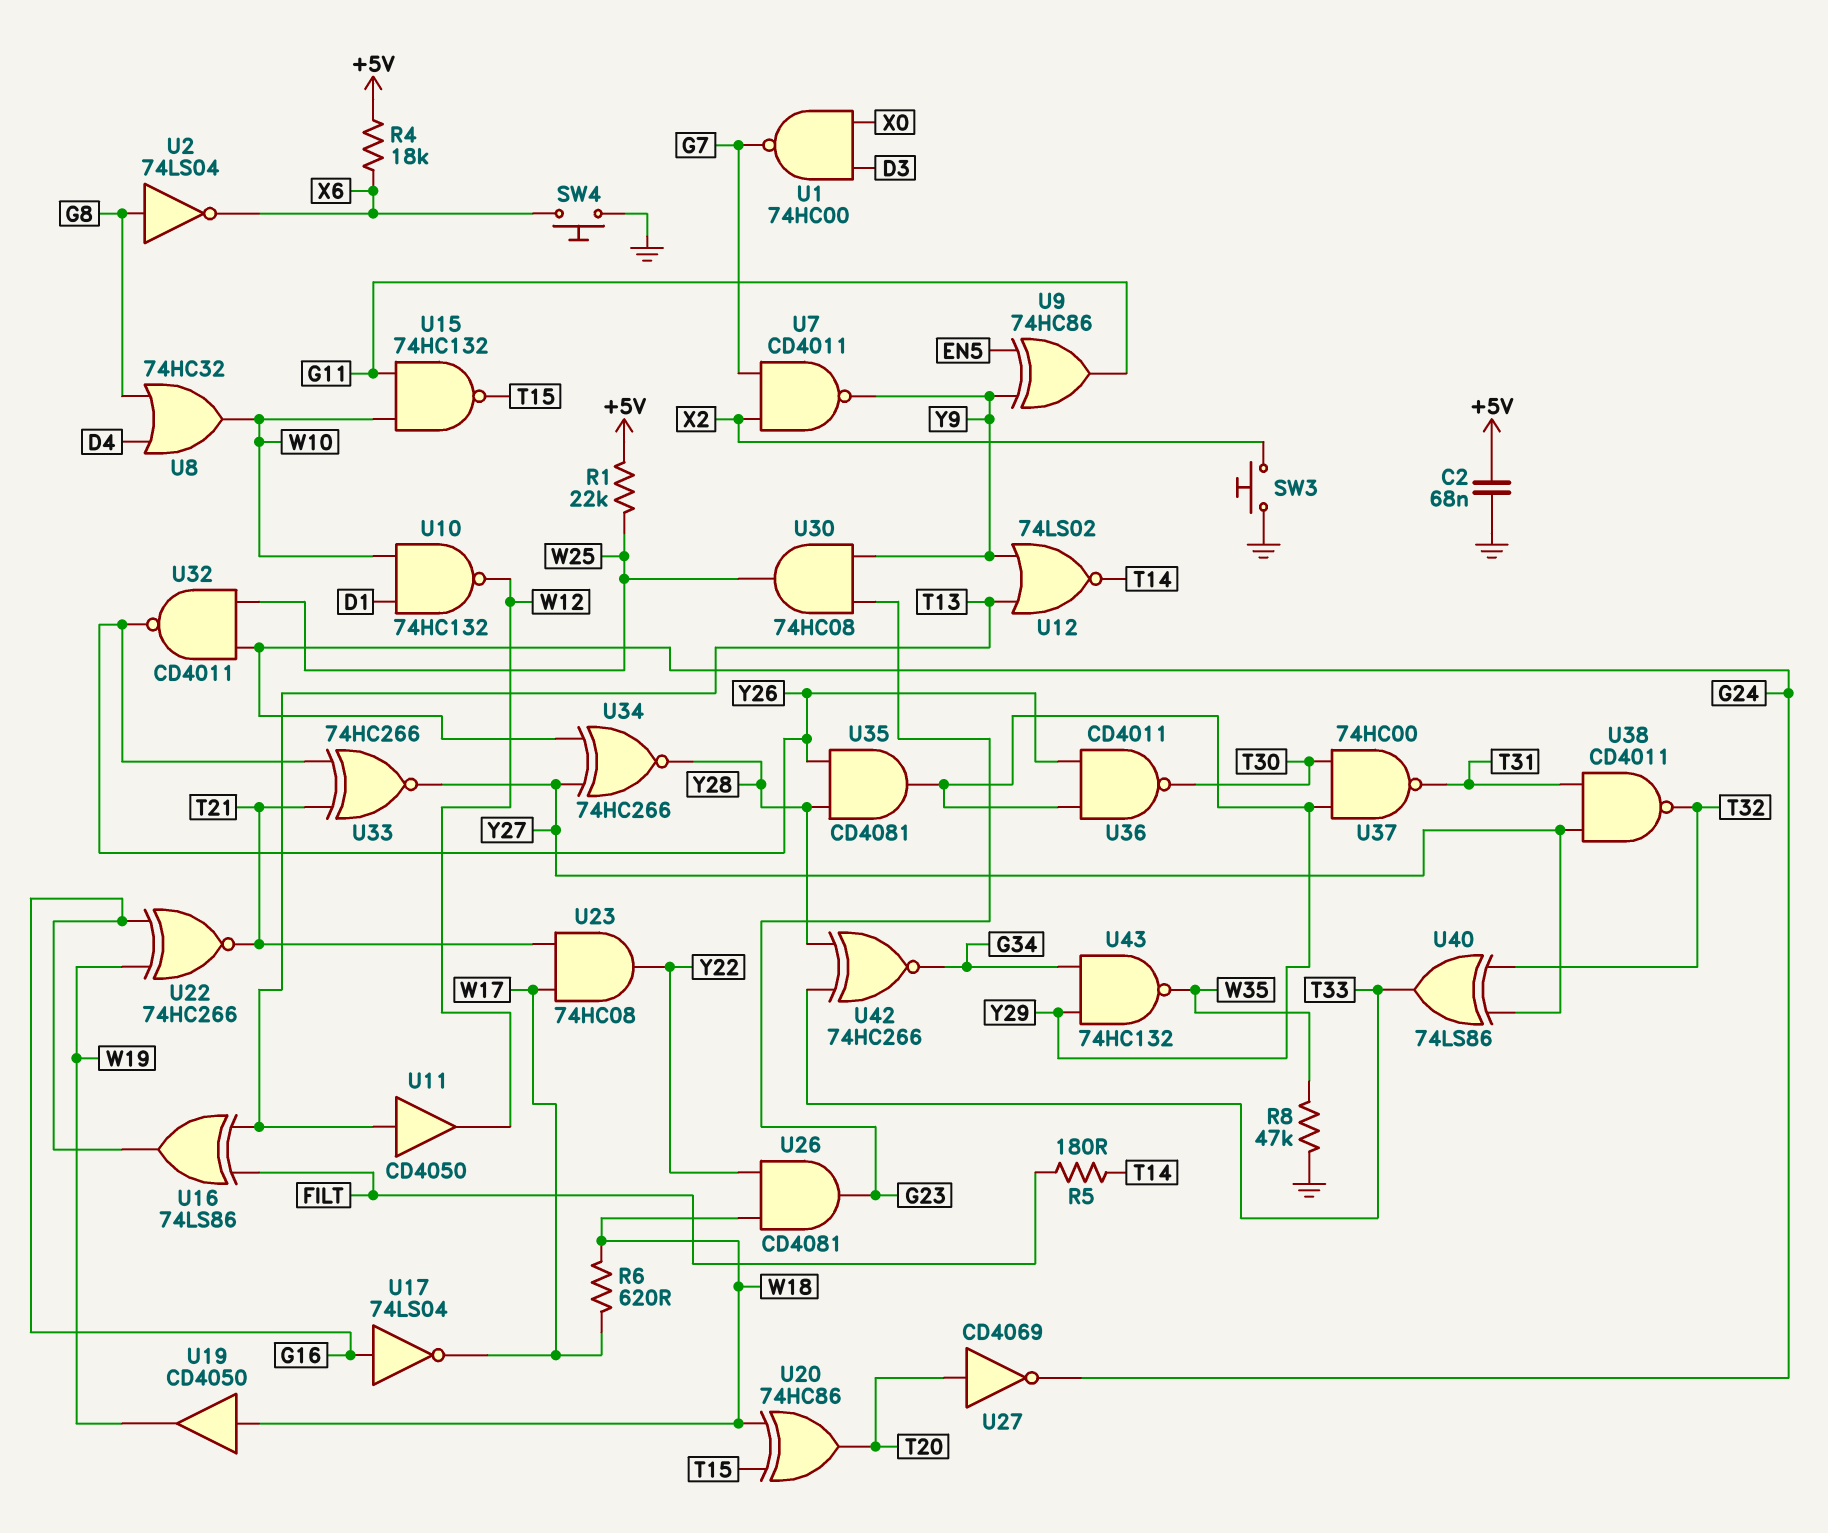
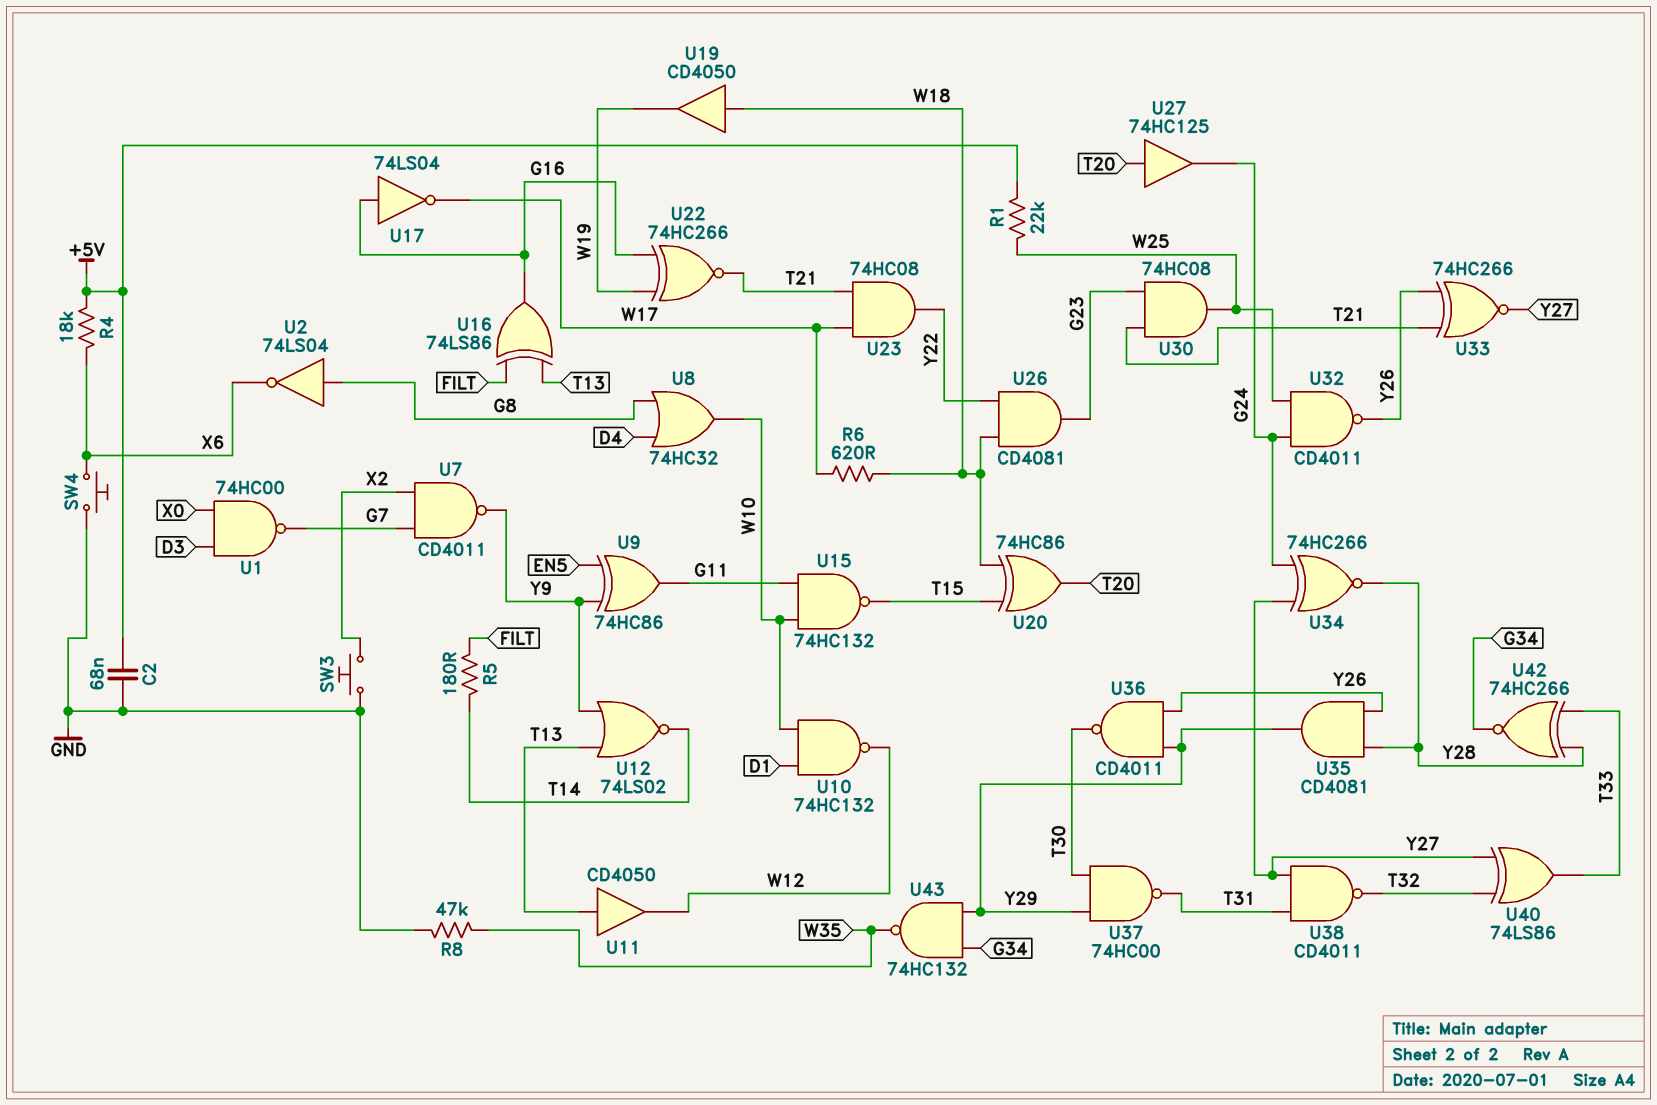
U27: NOT CD4069 (in T20, out G24) -> buffer 74HC125 (in T20, out G24)
U30: AND 74HC08 (in G23, in Y9, out W25) -> AND 74HC08 (in G23, in T21, out W25)

